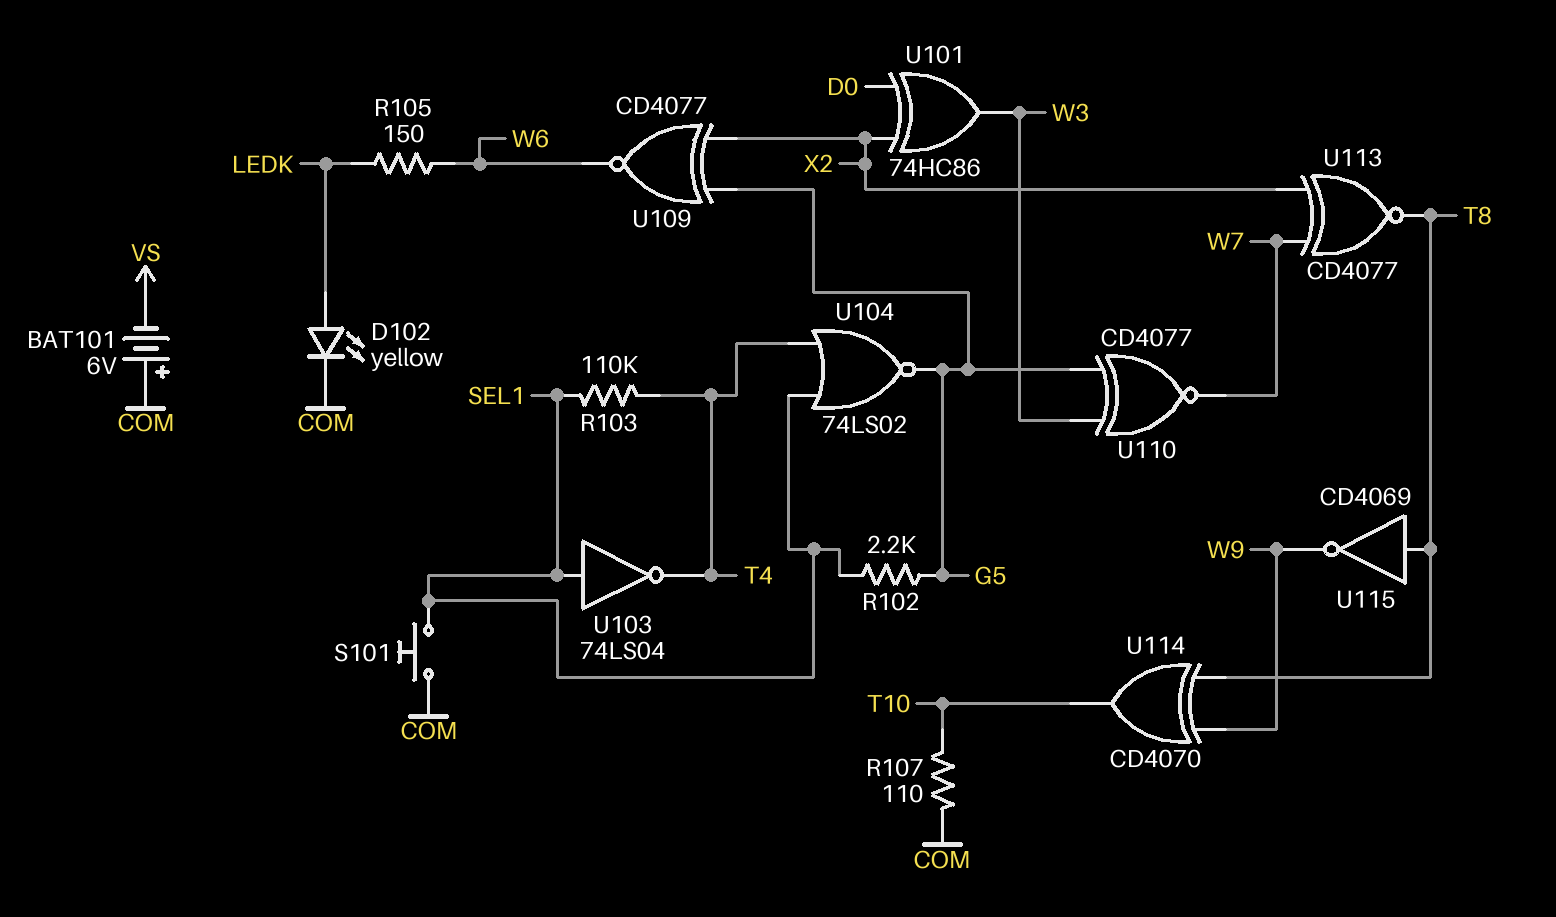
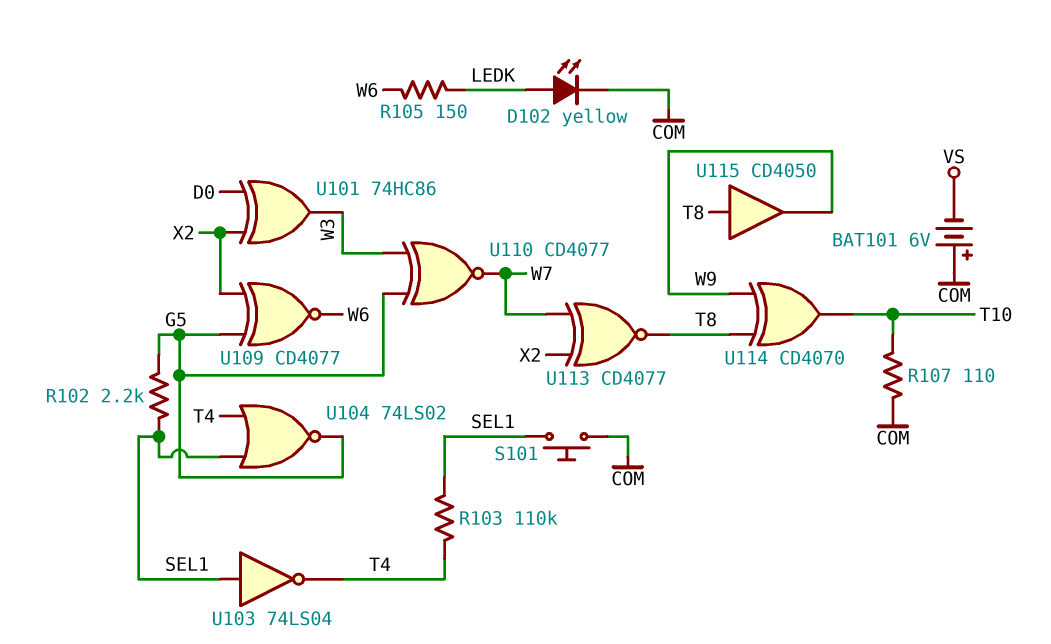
U115: NOT CD4069 (in T8, out W9) -> buffer CD4050 (in T8, out W9)

